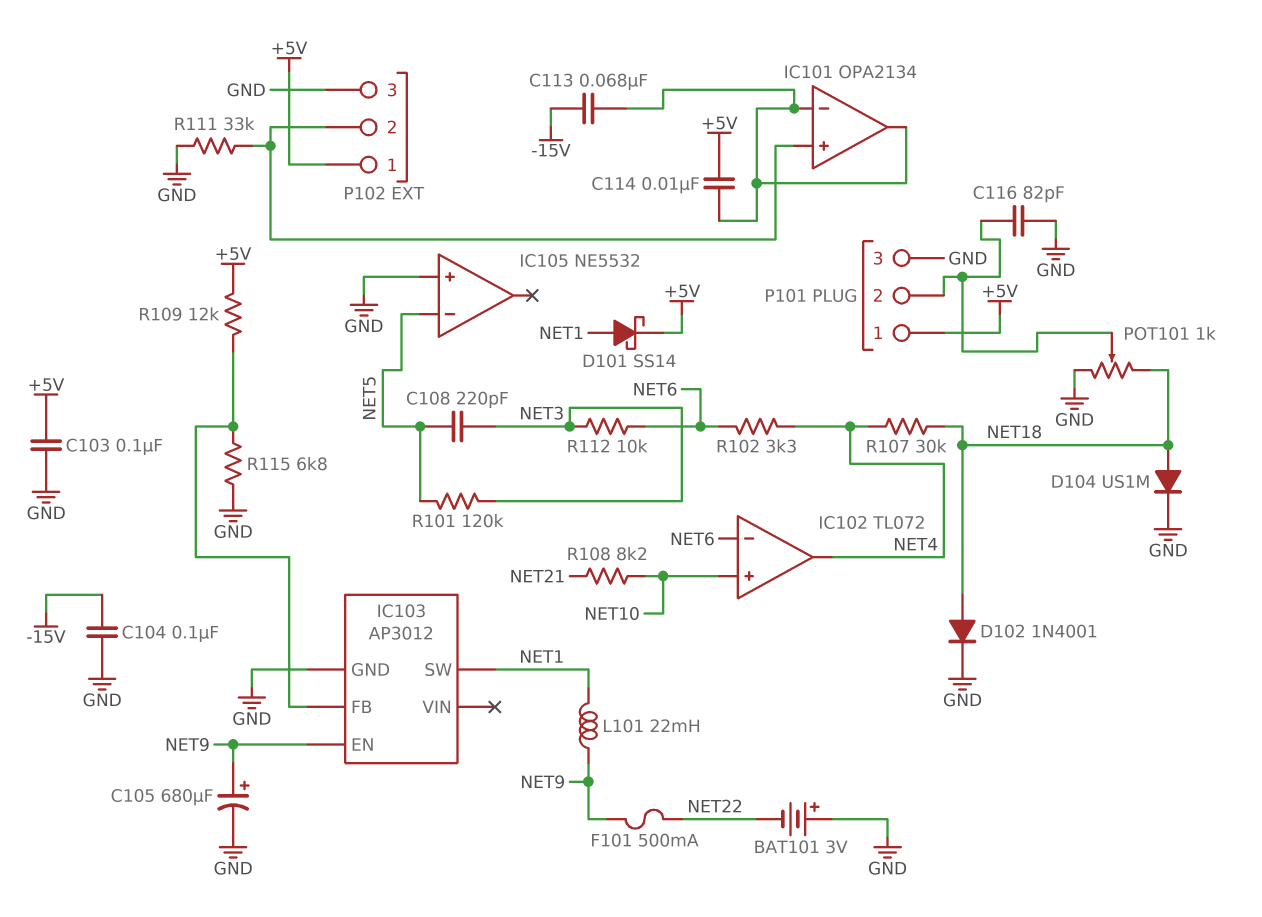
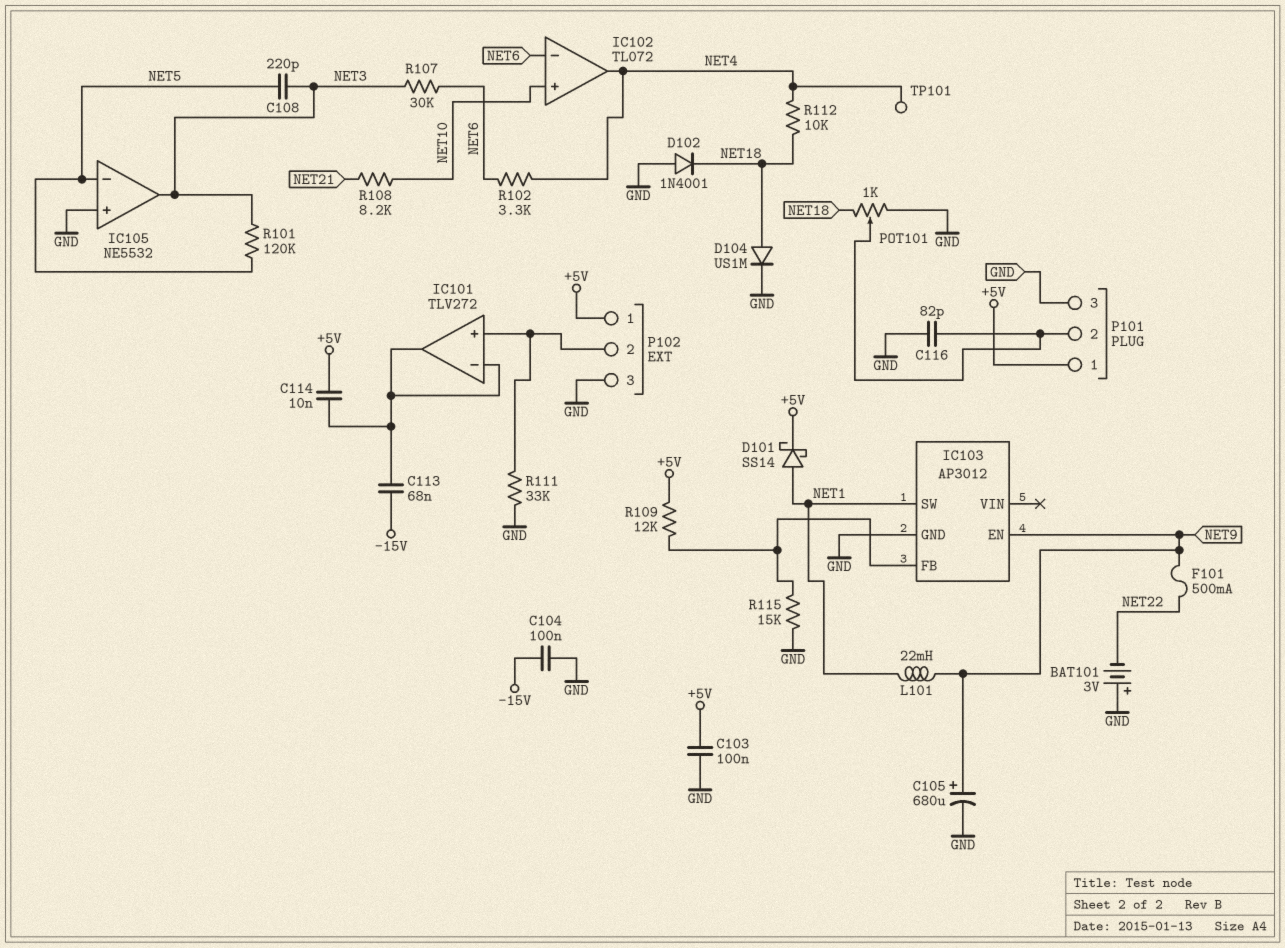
D102: diode 1N4001 (A NET18, K GND) -> diode 1N4001 (A GND, K NET18)
IC101: OPA2134 -> TLV272
IC105 pin out: none -> NET3
R107: 30k (NET4, NET18) -> 30k (NET3, NET6)
R112: 10k (NET3, NET6) -> 10k (NET4, NET18)
R115: 6.8k (GND, IC103/FB) -> 15k (GND, IC103/FB)
TP101: none -> test point (NET4)

